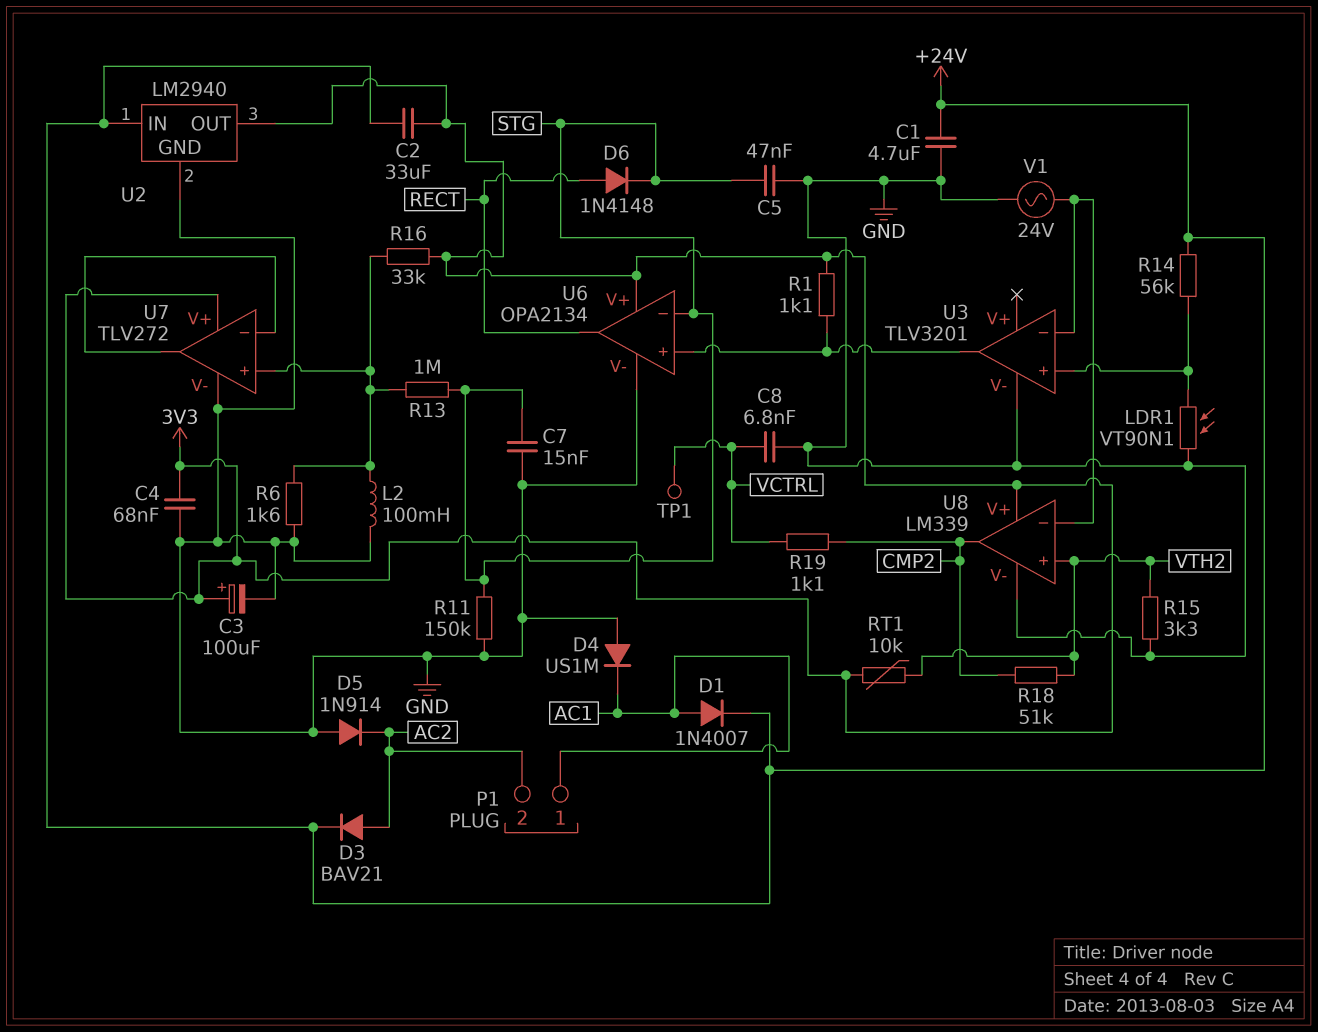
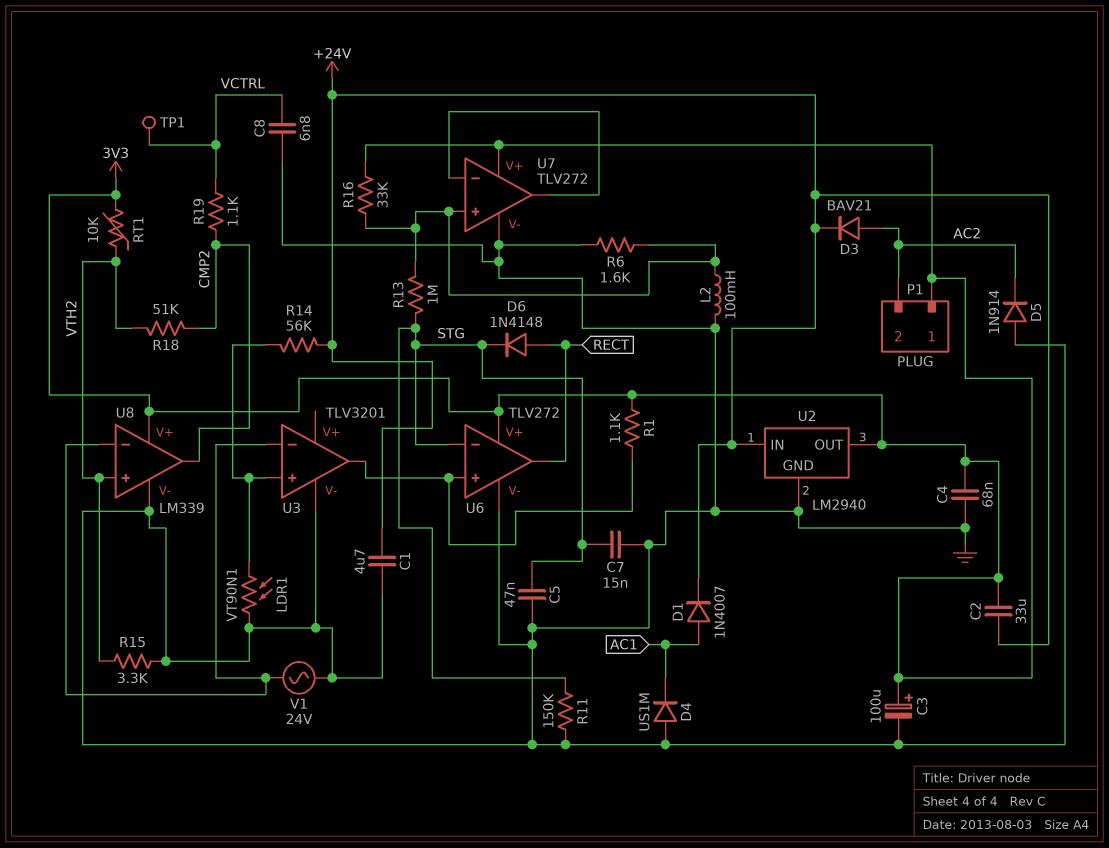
P1 pin 1: AC1 -> 3V3
U6: OPA2134 -> TLV272

